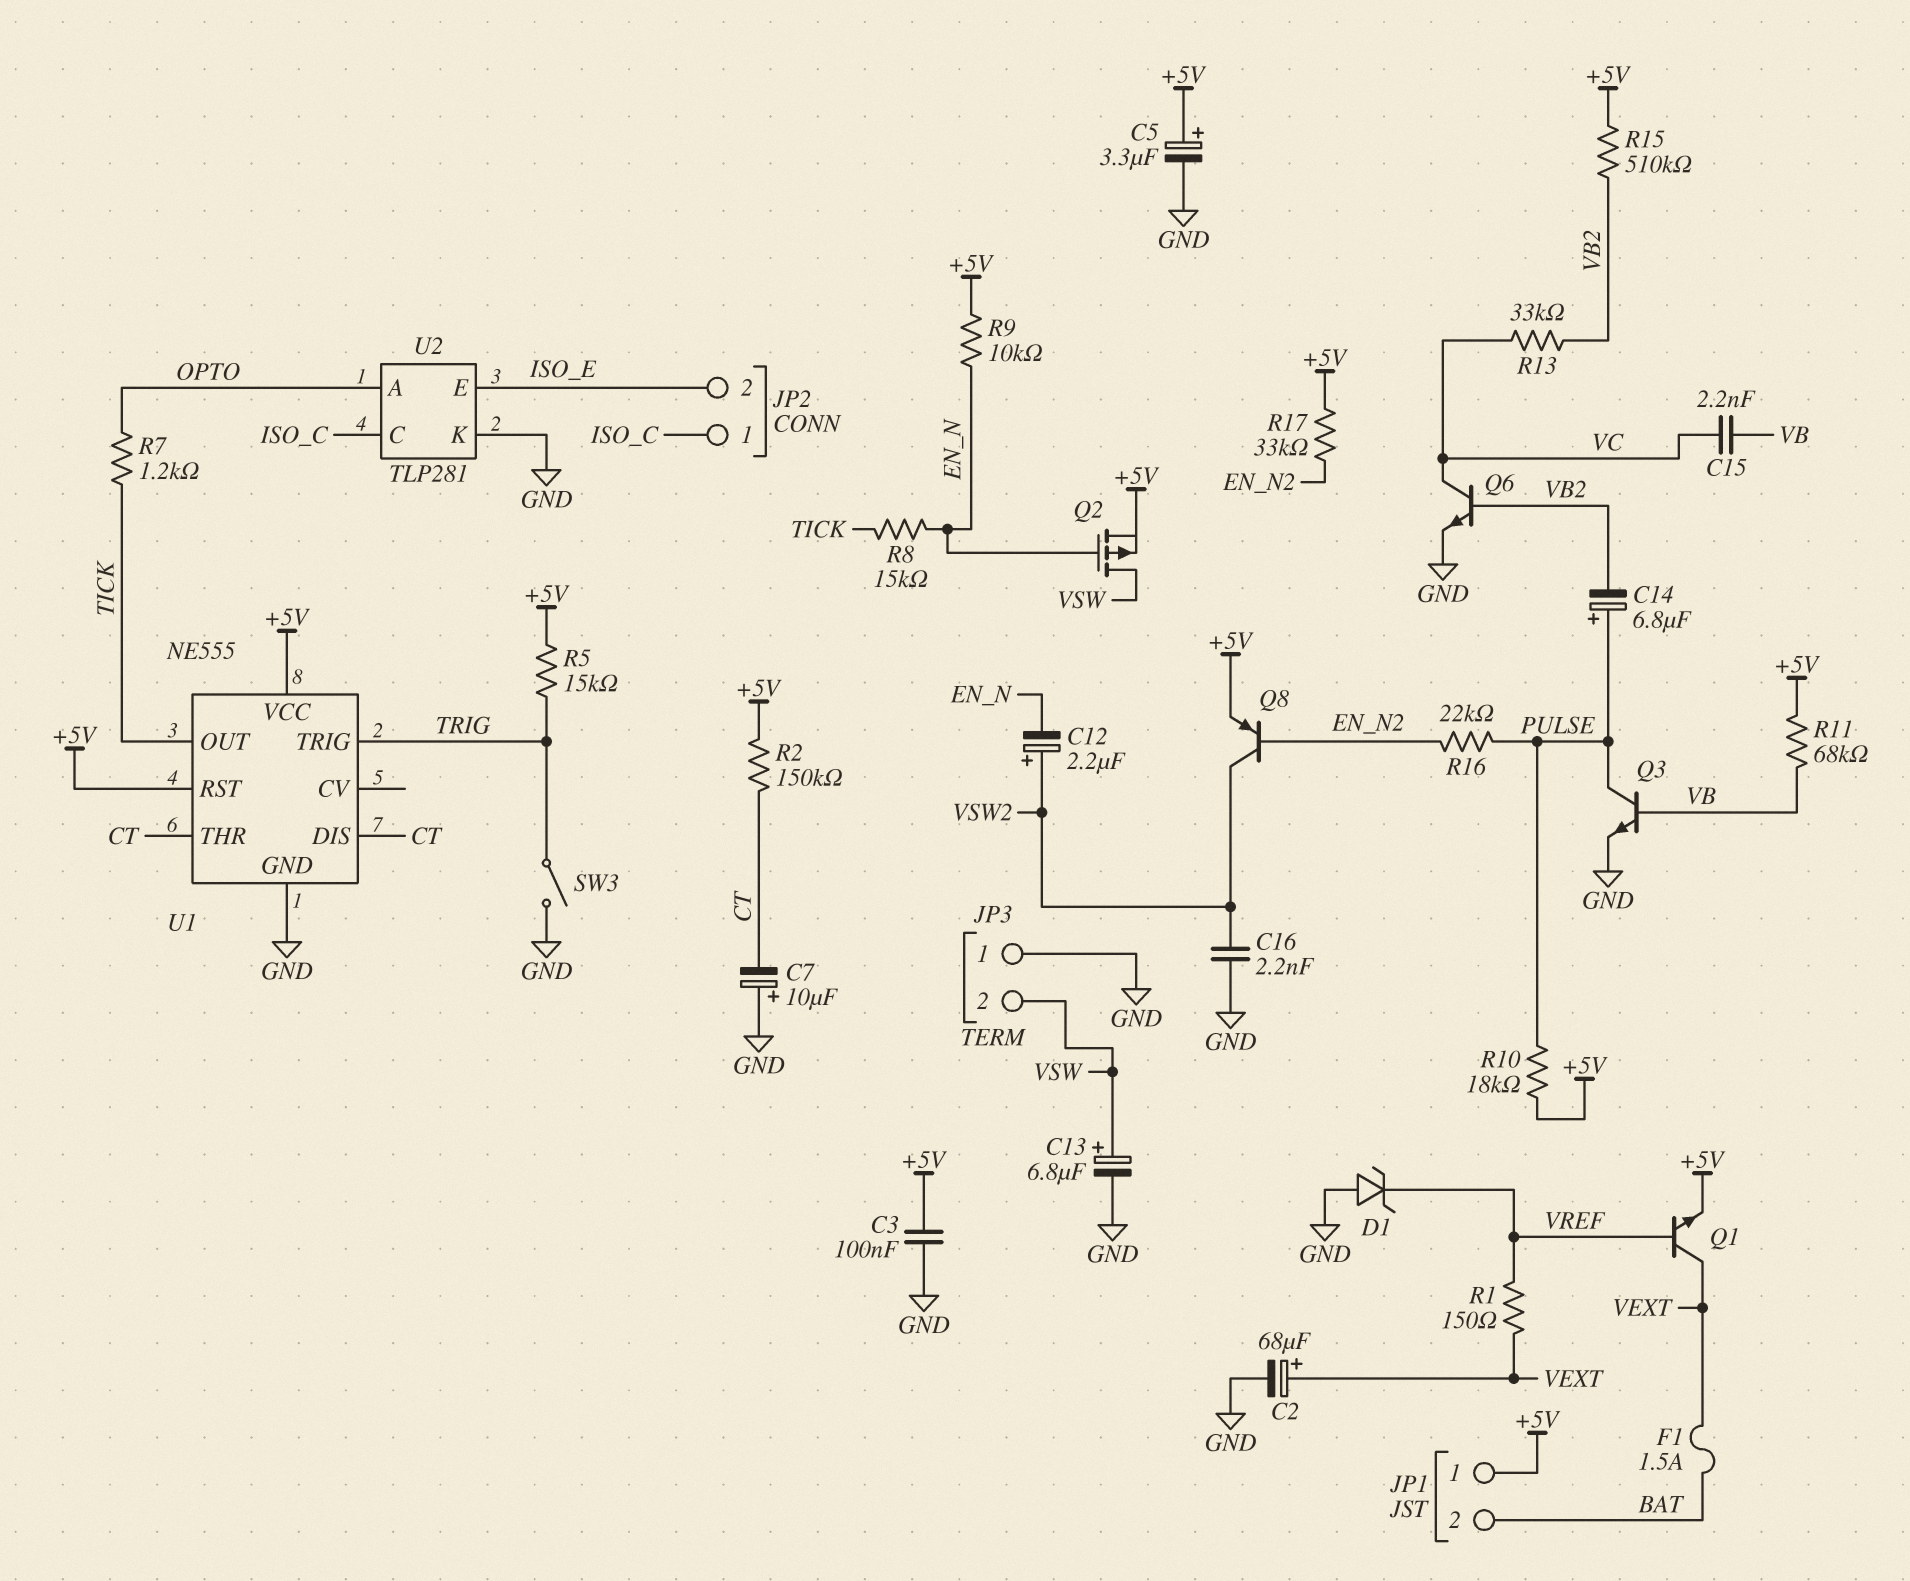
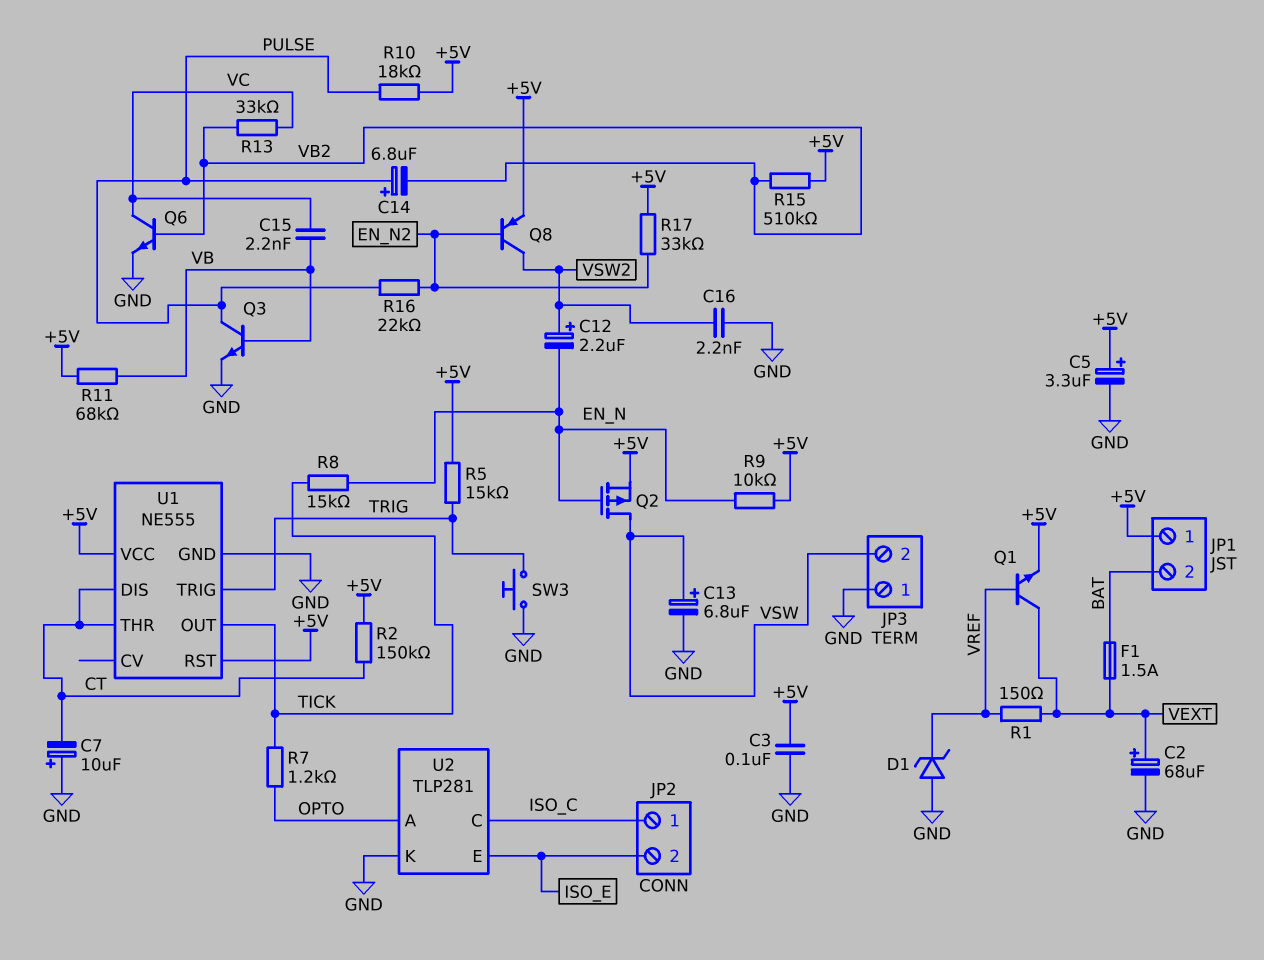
SW3: switch (GND, TRIG) -> button (GND, TRIG)

